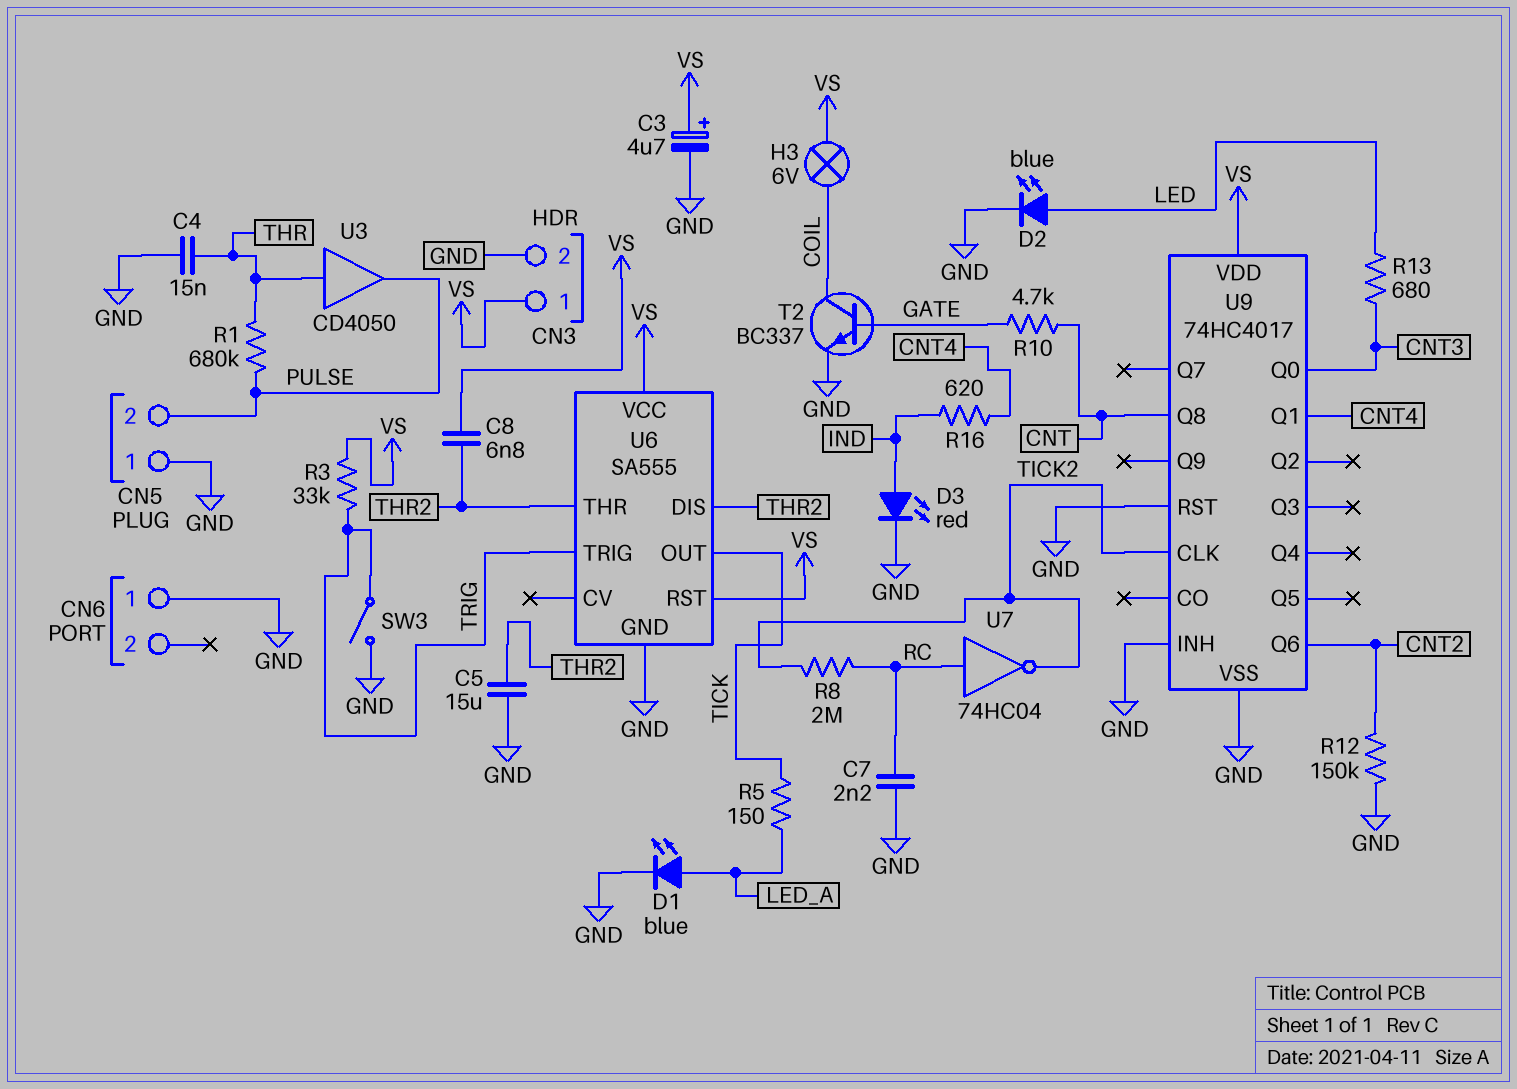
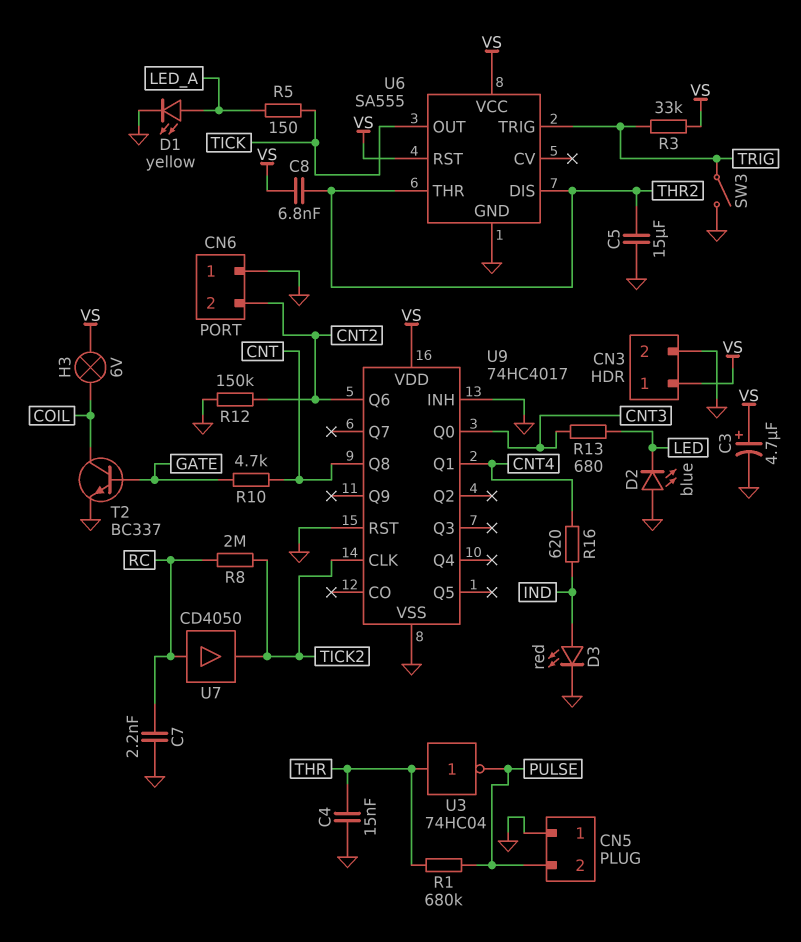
CN6 pin 2: none -> CNT2
D1: LED blue (A LED_A, K GND) -> LED yellow (A LED_A, K GND)
D2: LED blue (A LED, K GND) -> LED blue (A GND, K LED)
U3: buffer CD4050 (in THR, out PULSE) -> NOT 74HC04 (in THR, out PULSE)
U7: NOT 74HC04 (in RC, out TICK2) -> buffer CD4050 (in RC, out TICK2)

